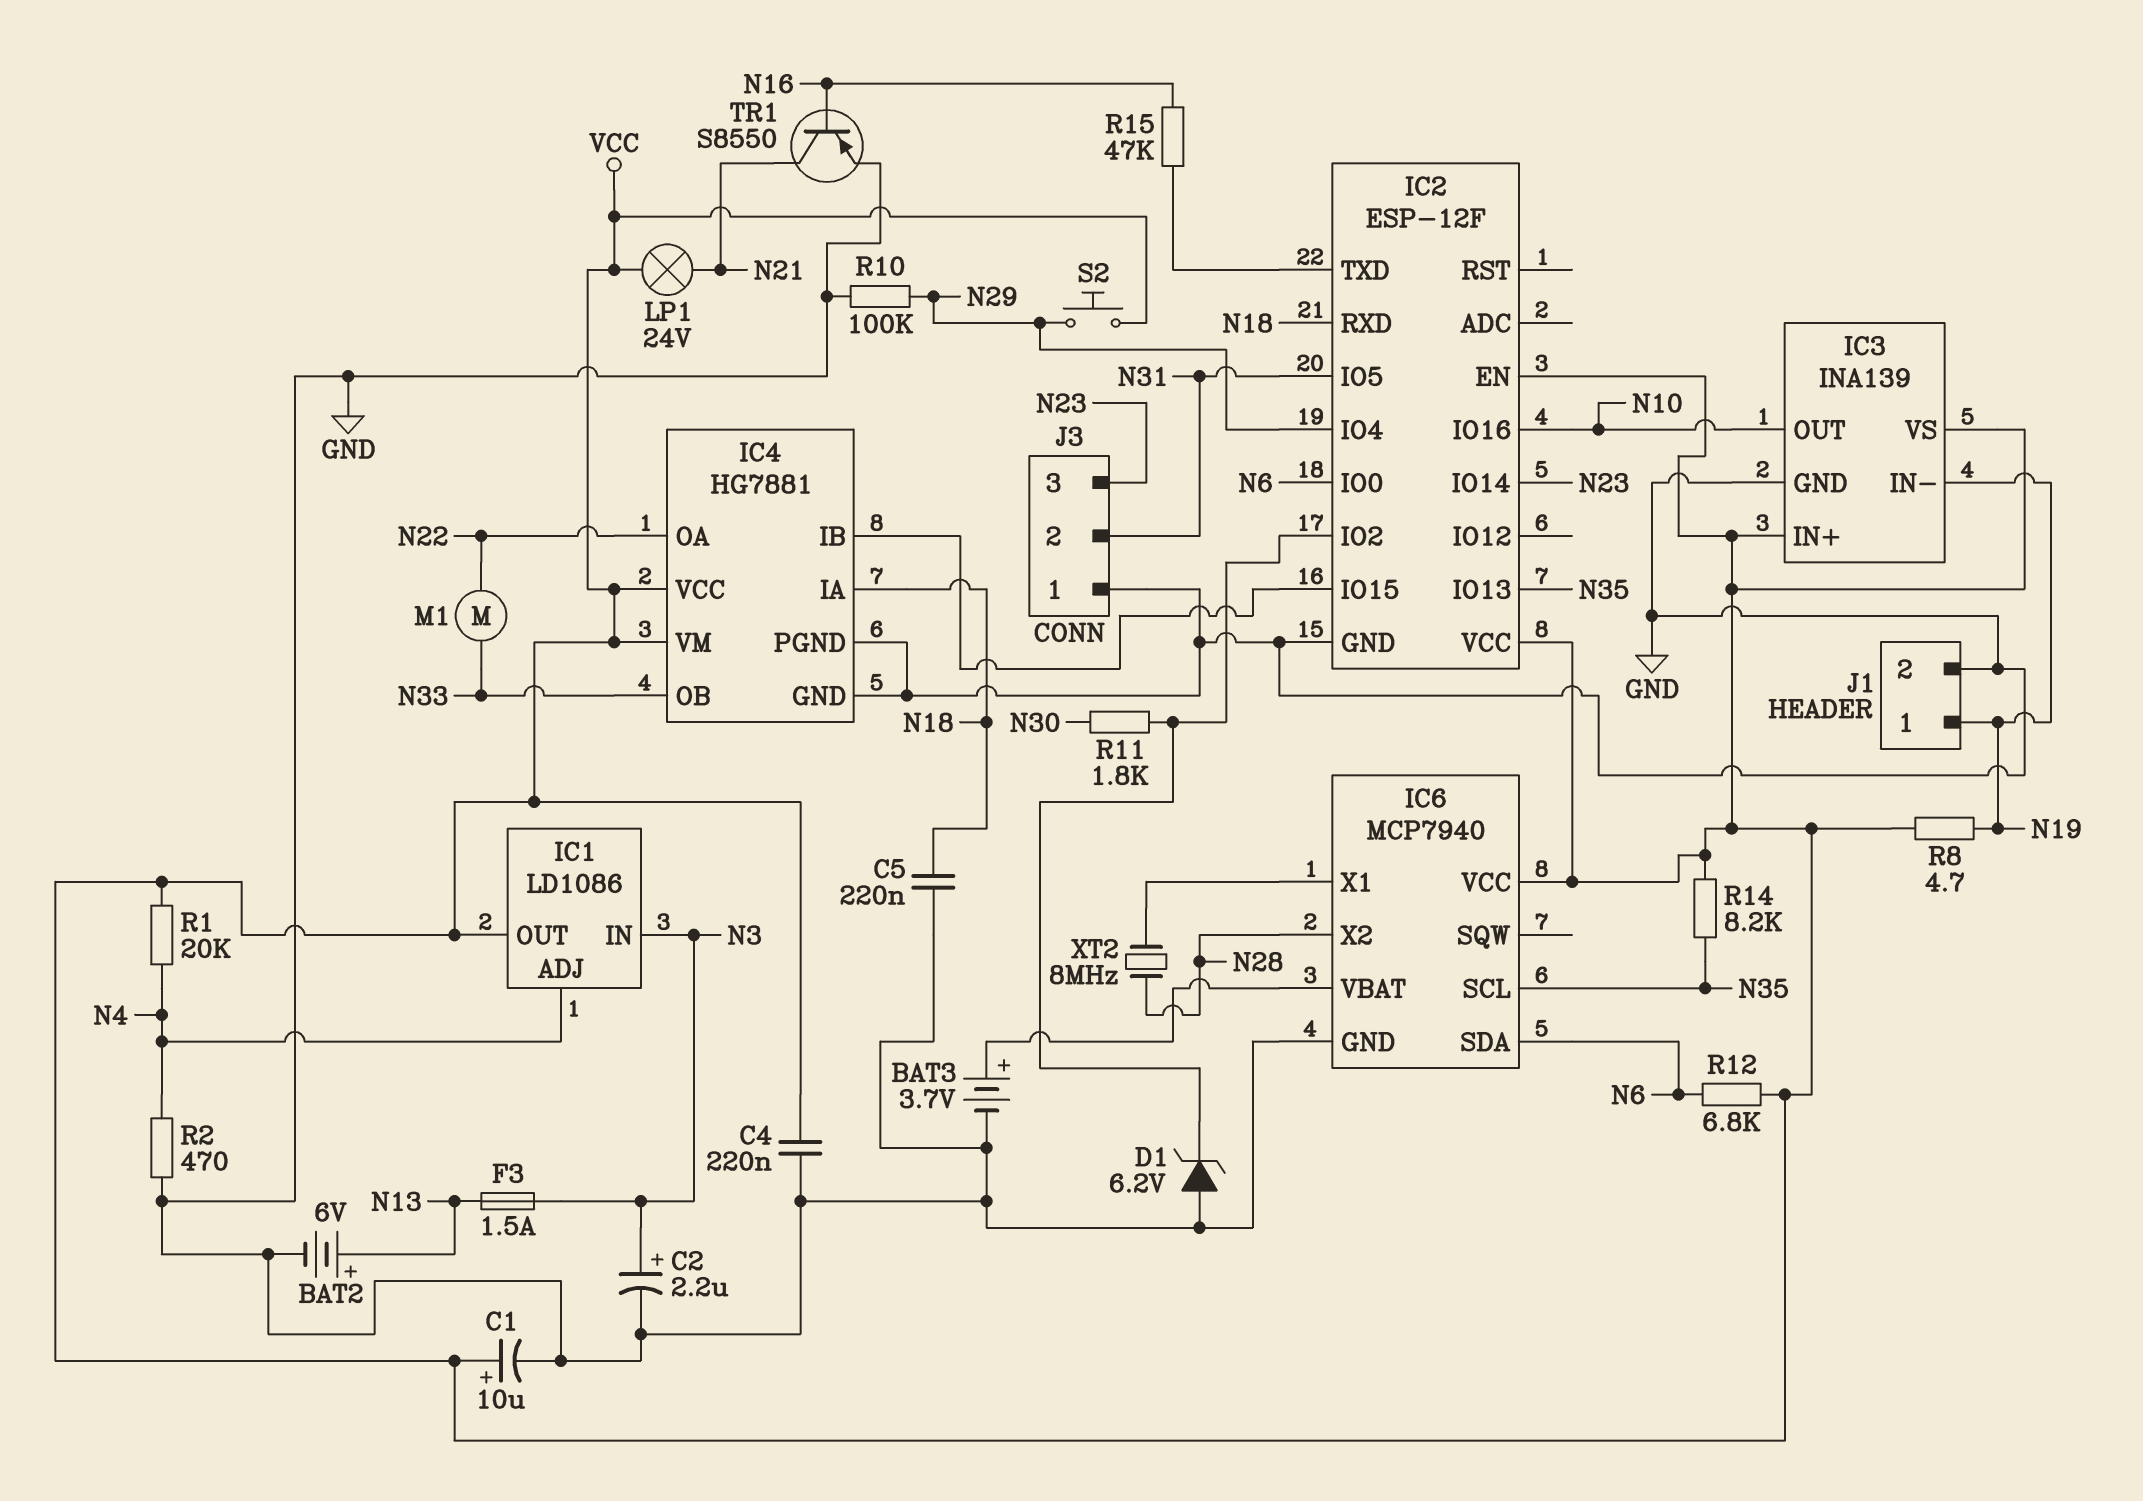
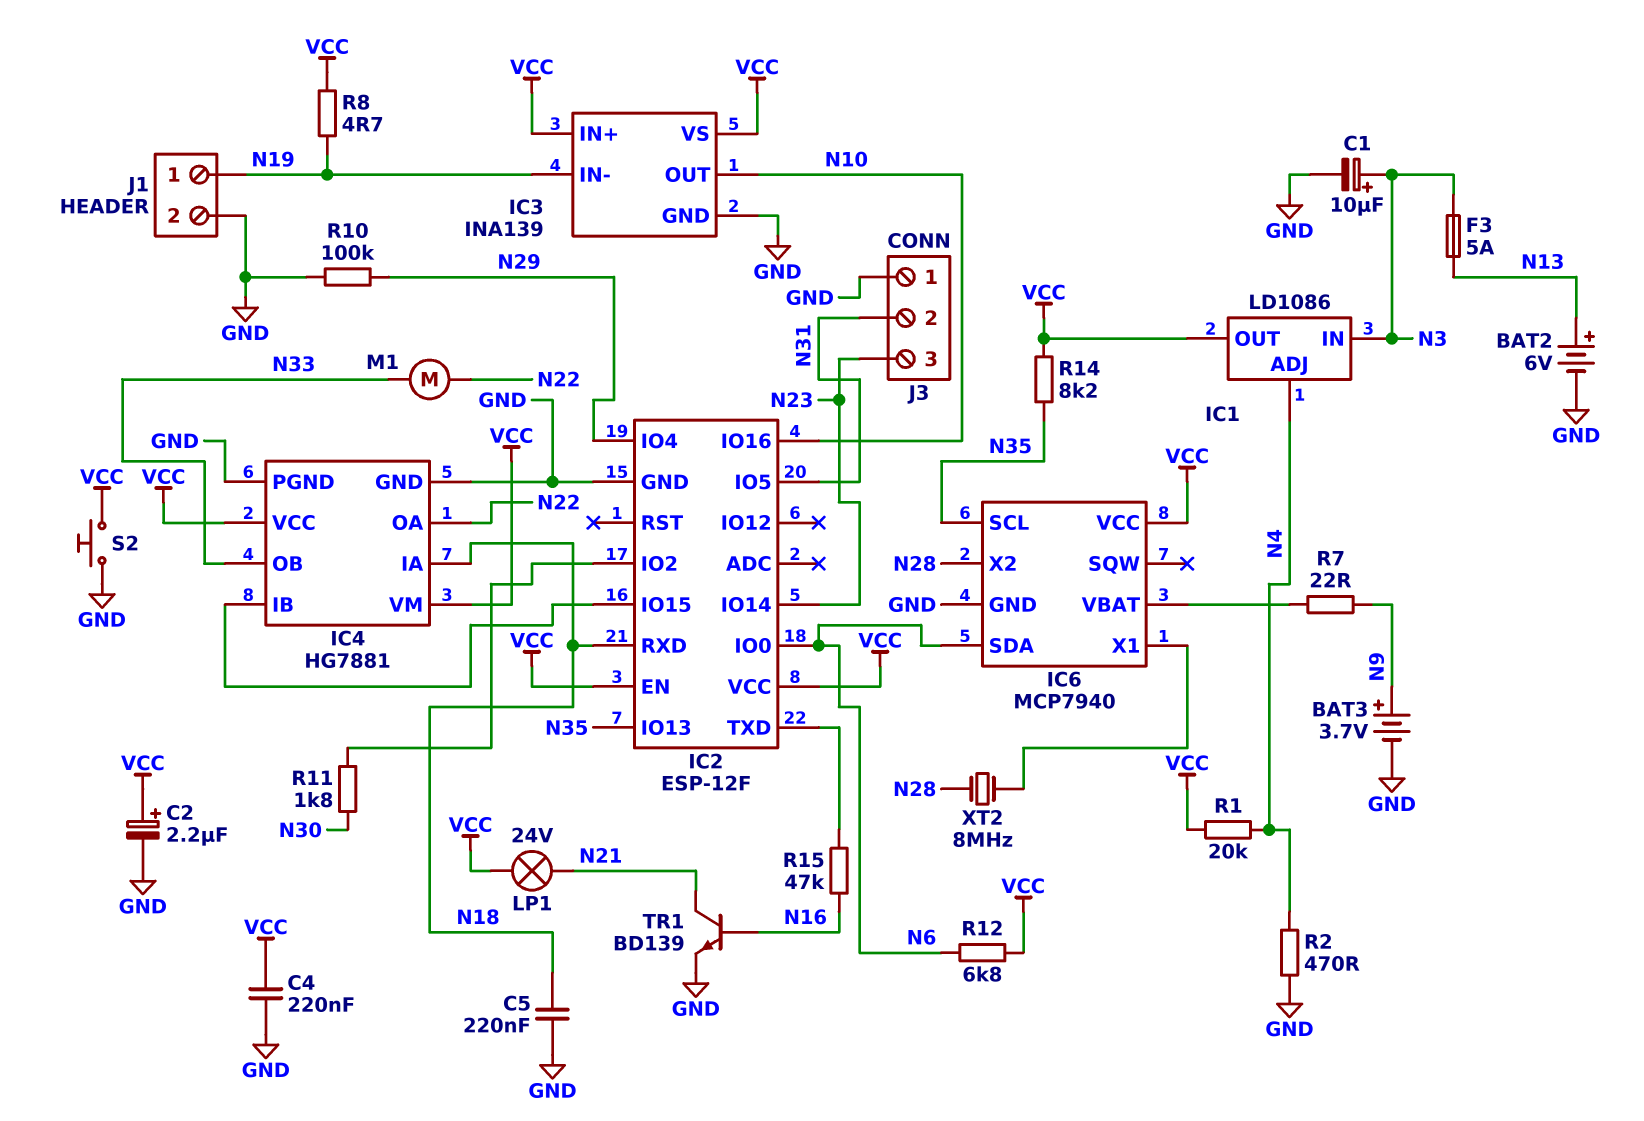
BAT3: 3.7V (plus IC6/VBAT, minus GND) -> 3.7V (plus N9, minus GND)
C1: 10uF (plus VCC, minus GND) -> 10uF (plus N3, minus GND)
C2: 2.2uF (plus N3, minus GND) -> 2.2uF (plus VCC, minus GND)
D1: zener 6.2V (A GND, K IC2/IO2) -> none
F3: 1.5A (N3, N13) -> 5A (N3, N13)
R7: none -> 22 (IC6/VBAT, N9)
S2: button (N29, VCC) -> button (GND, VCC)
TR1: PNP S8550 (B N16, C N21, E GND) -> NPN BD139 (B N16, C N21, E GND)

